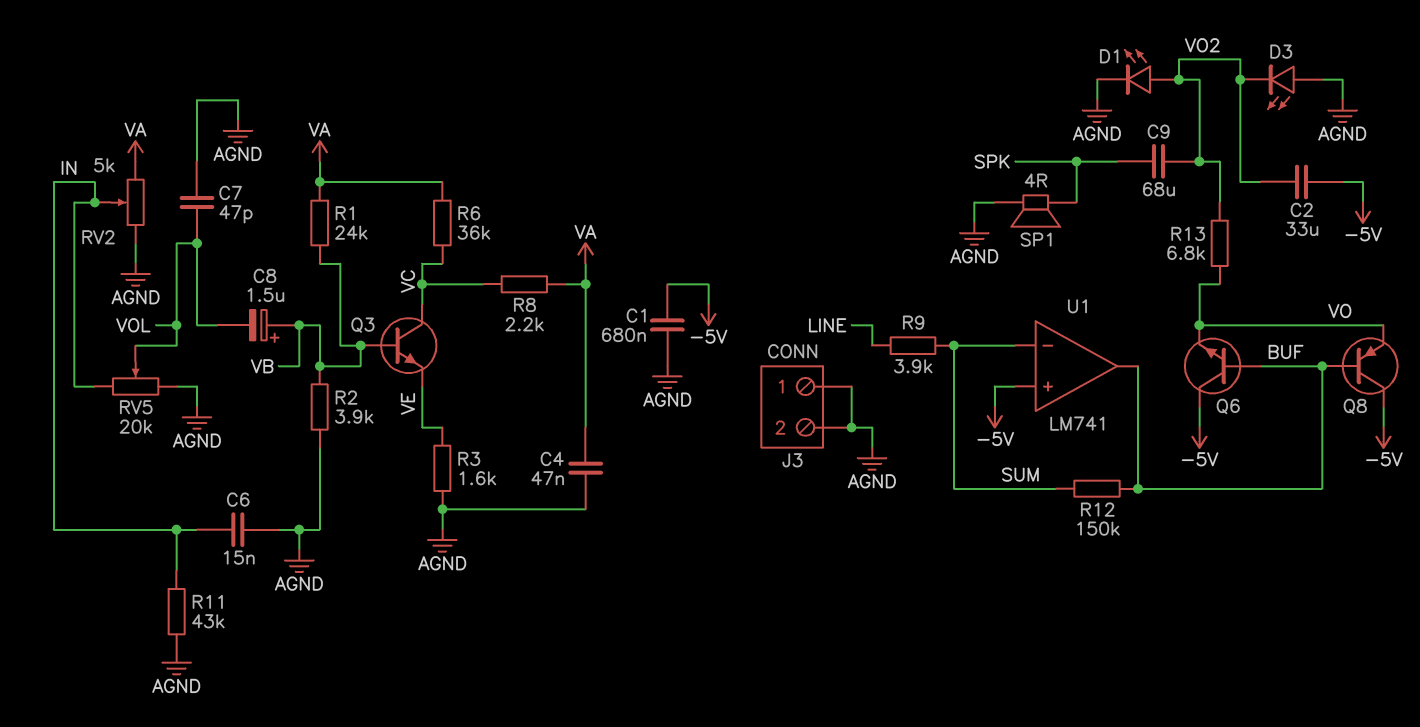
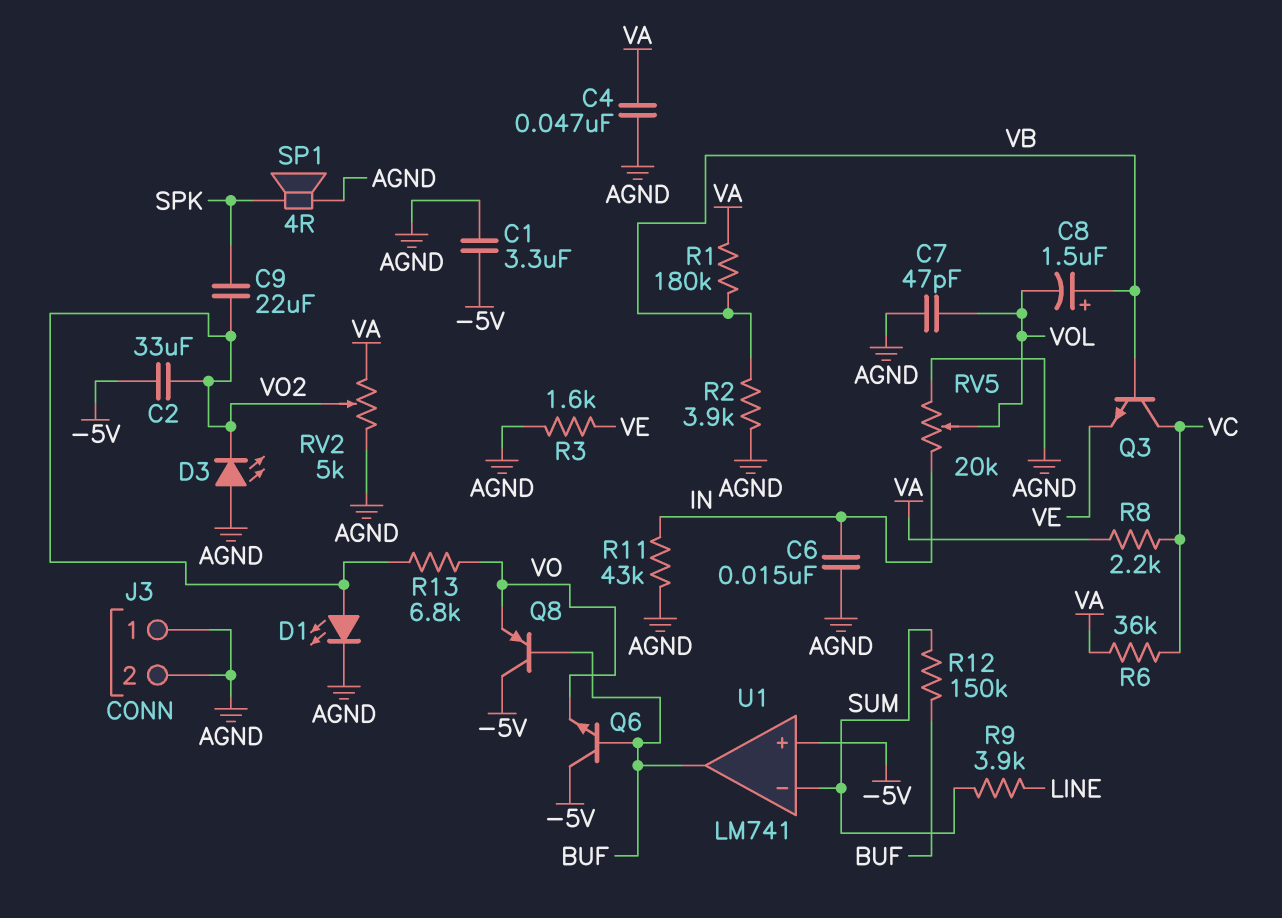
C1: 680nF (-5V, AGND) -> 3.3uF (-5V, AGND)
C9: 68uF (SPK, VO2) -> 22uF (SPK, VO2)
R1: 24k (VA, VB) -> 180k (VA, VB)
RV2: 5k (AGND, VA, wiper IN) -> 5k (AGND, VA, wiper VO2)

